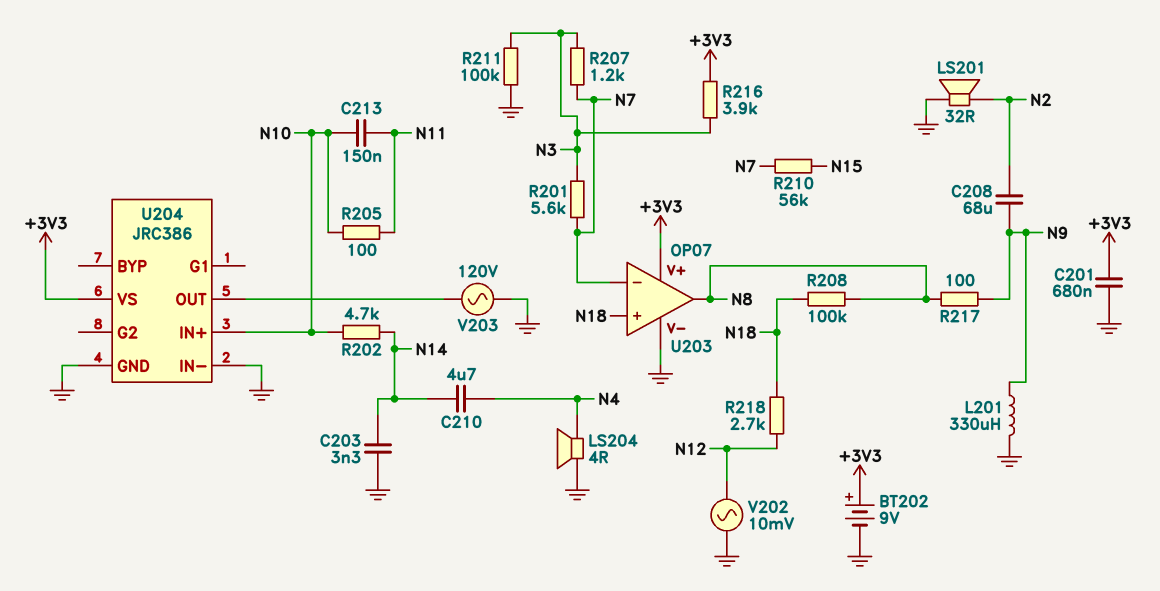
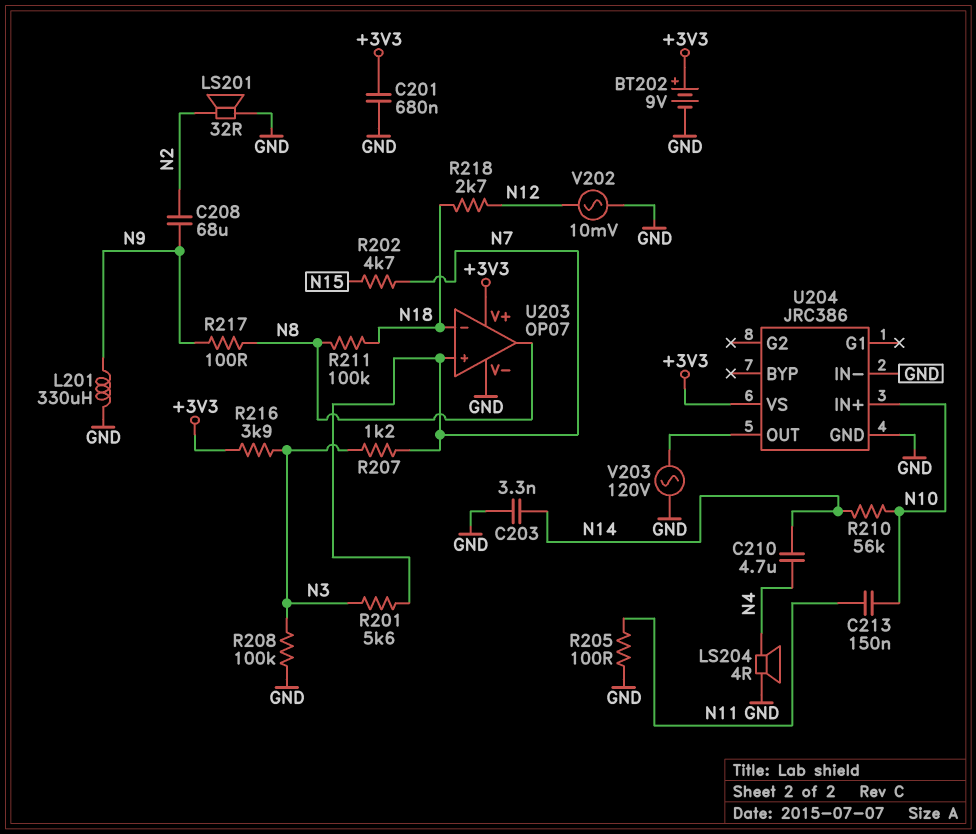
R202: 4.7k (N10, N14) -> 4.7k (N7, N15)
R205: 100 (N10, N11) -> 100 (GND, N11)
R208: 100k (N8, N18) -> 100k (GND, N3)
R210: 56k (N7, N15) -> 56k (N10, N14)
R211: 100k (GND, N3) -> 100k (N8, N18)
U203 pin in+: N18 -> N7
U203 pin in-: N7 -> N18

